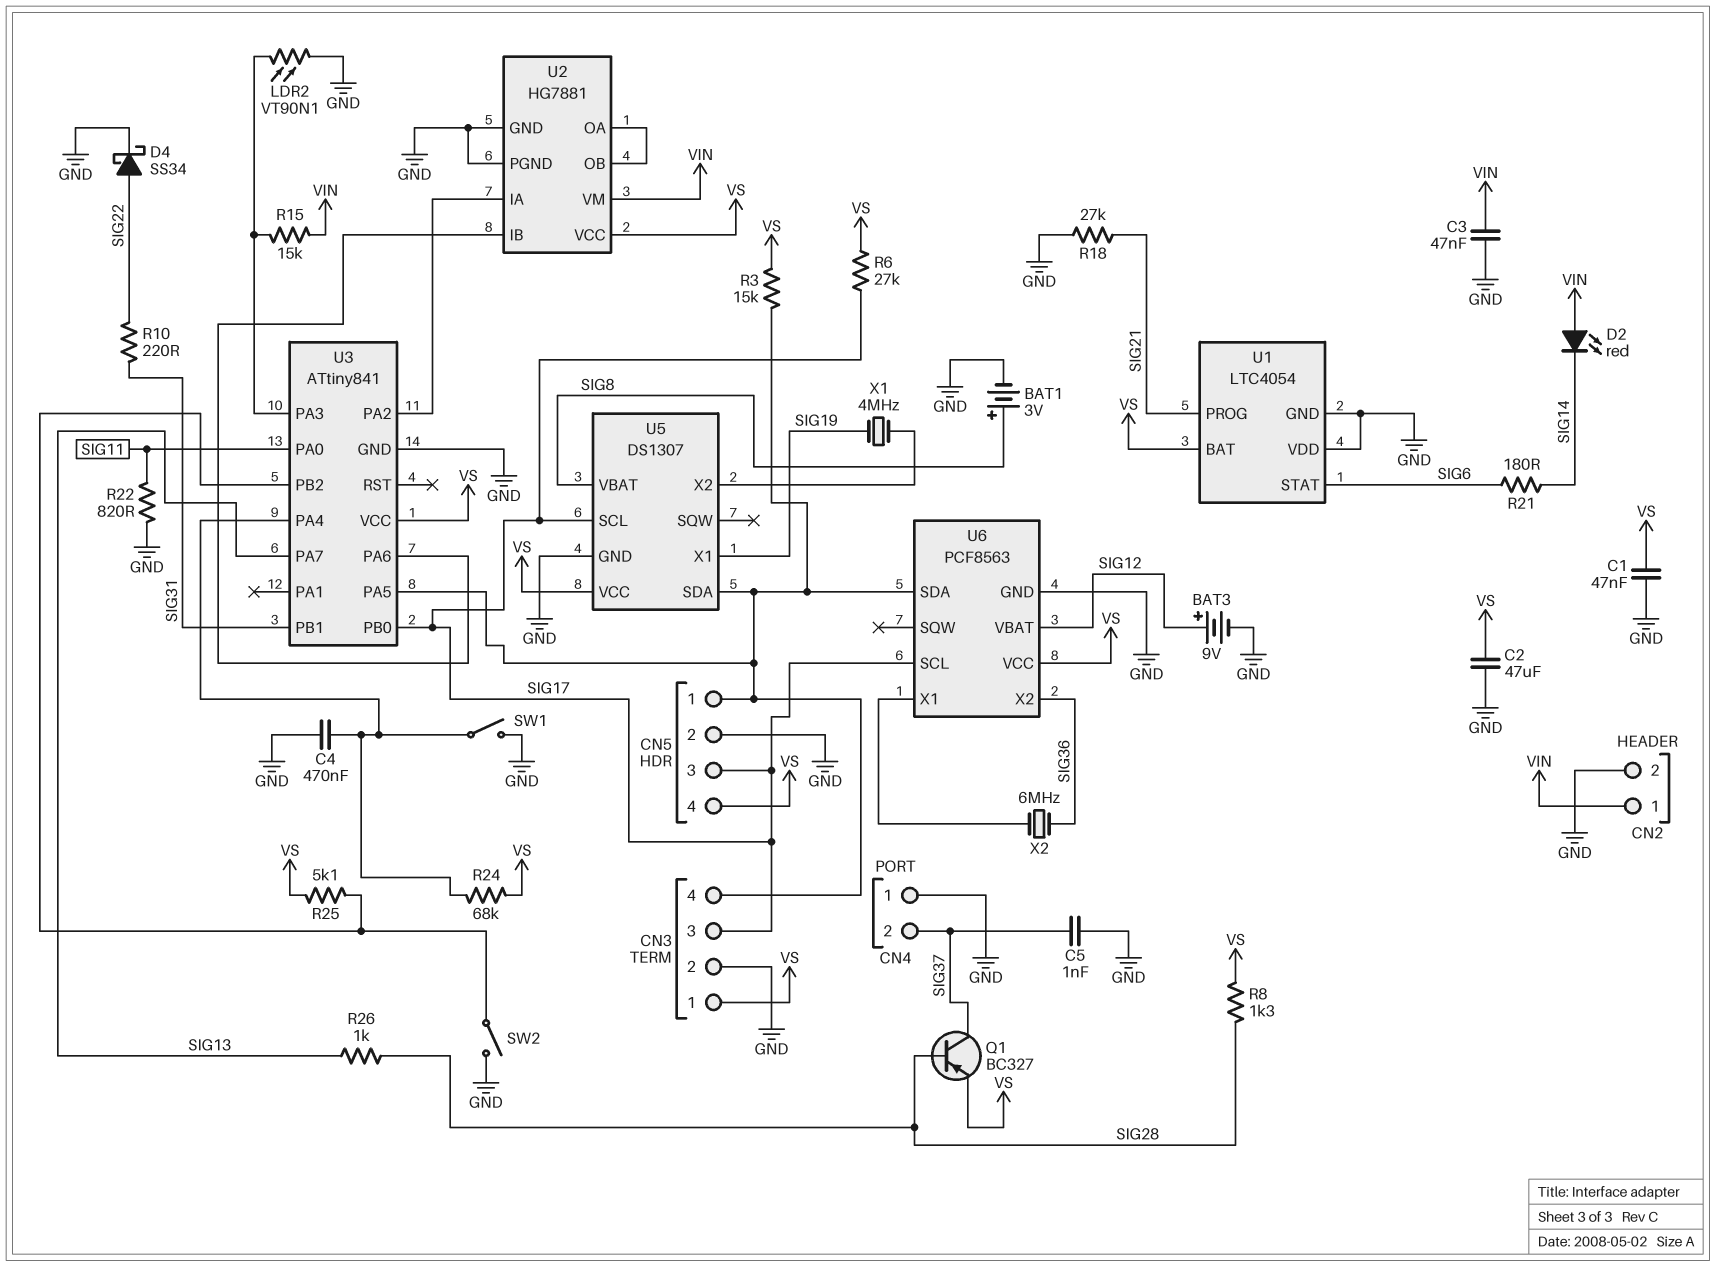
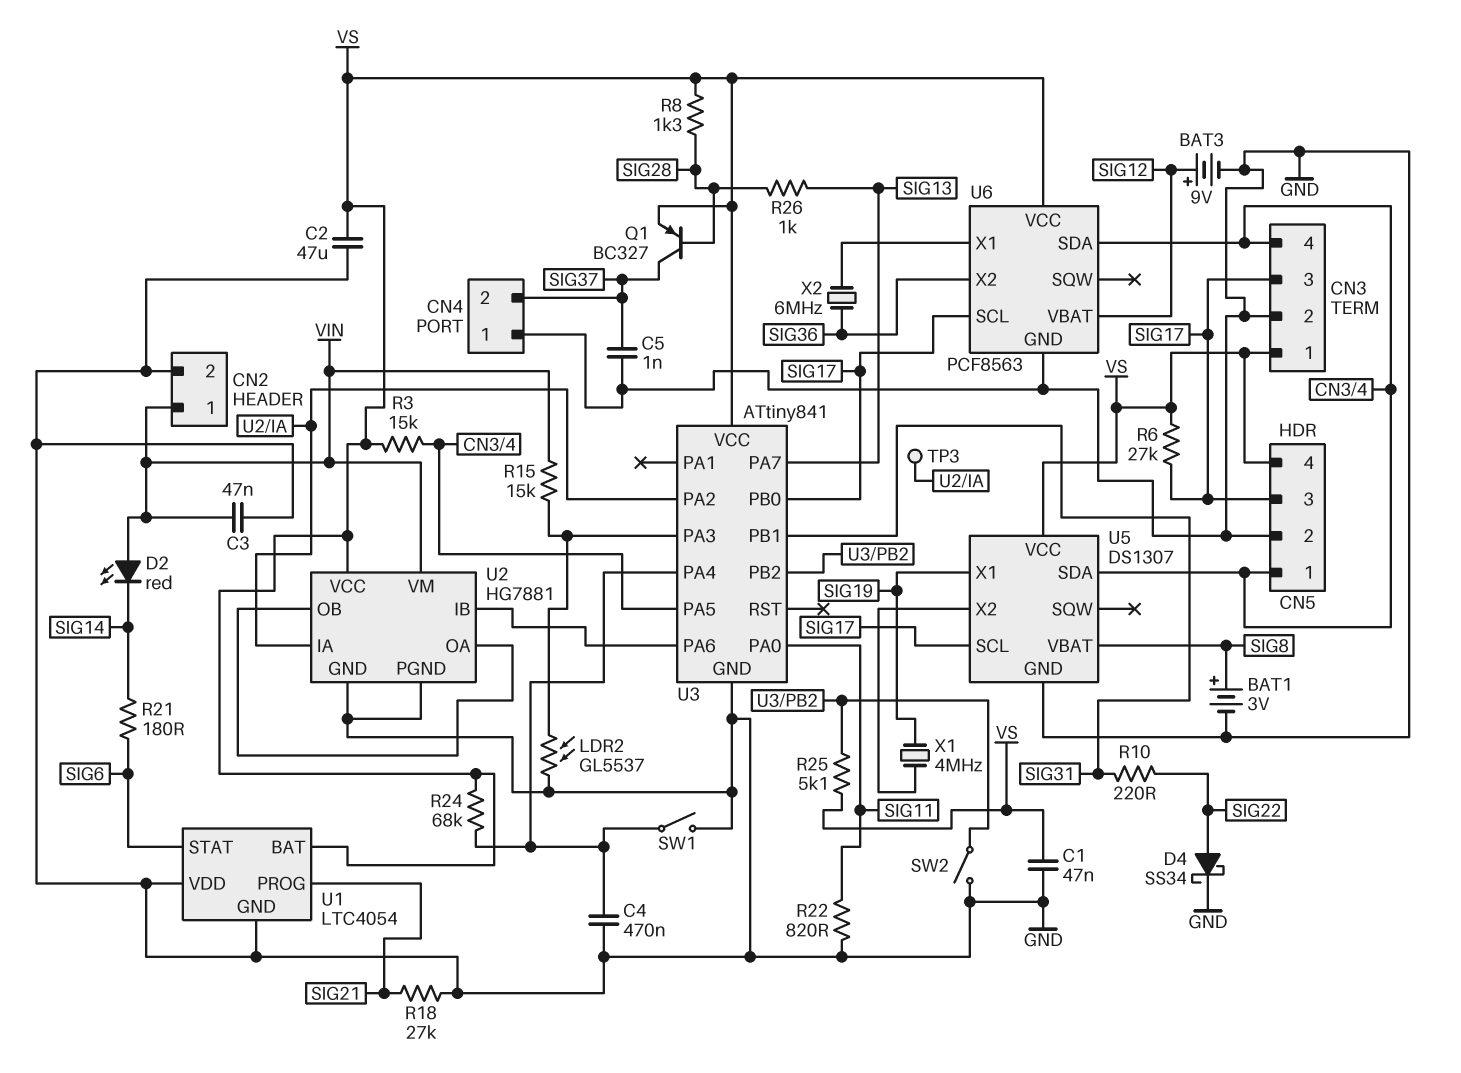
LDR2: VT90N1 (GND, U3/PA3) -> GL5537 (GND, U3/PA3)
TP3: none -> test point (U2/IA)

